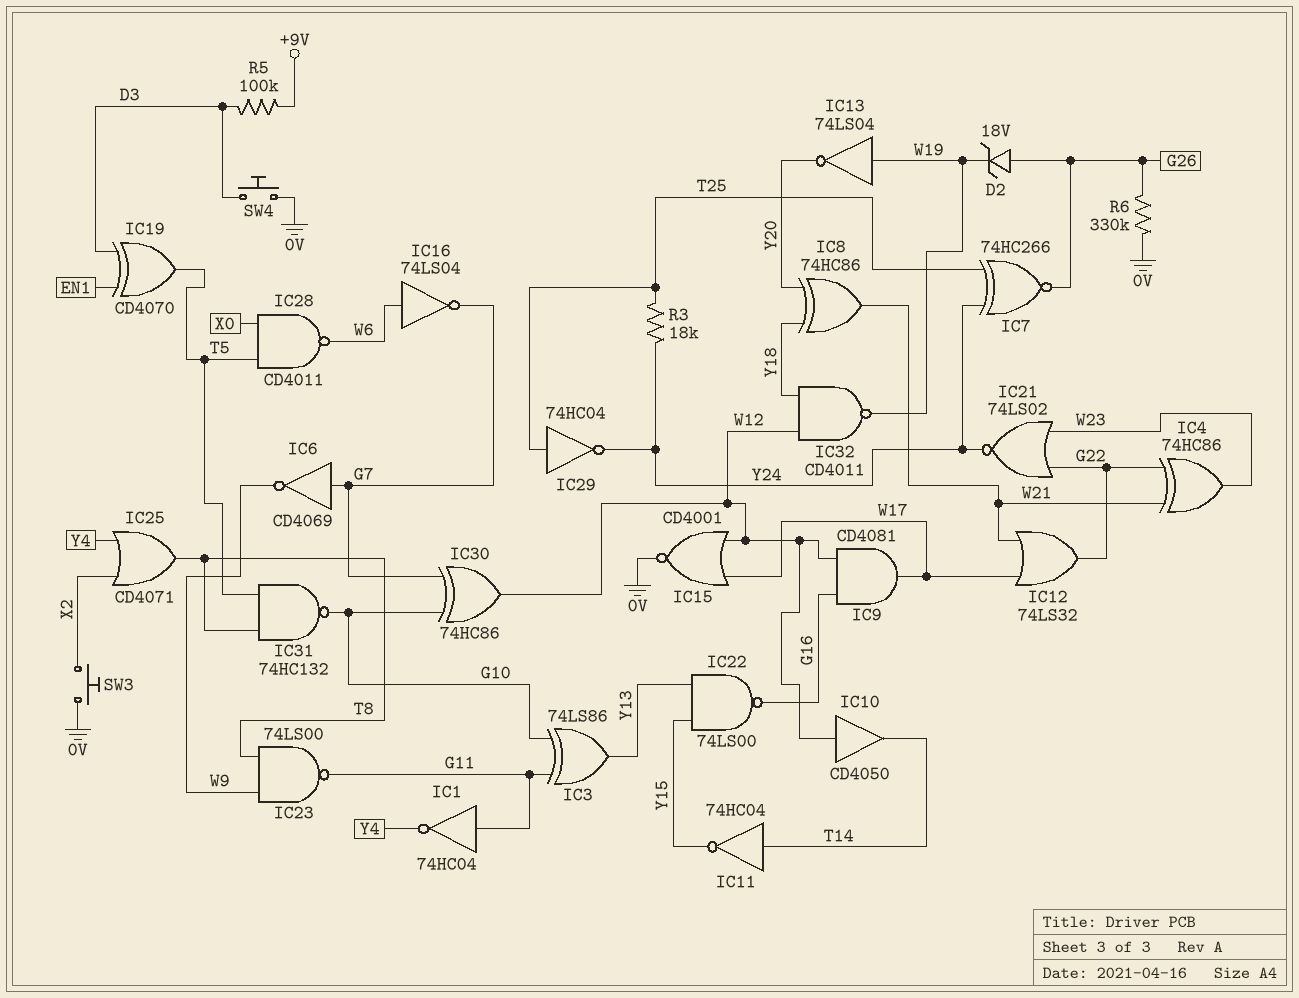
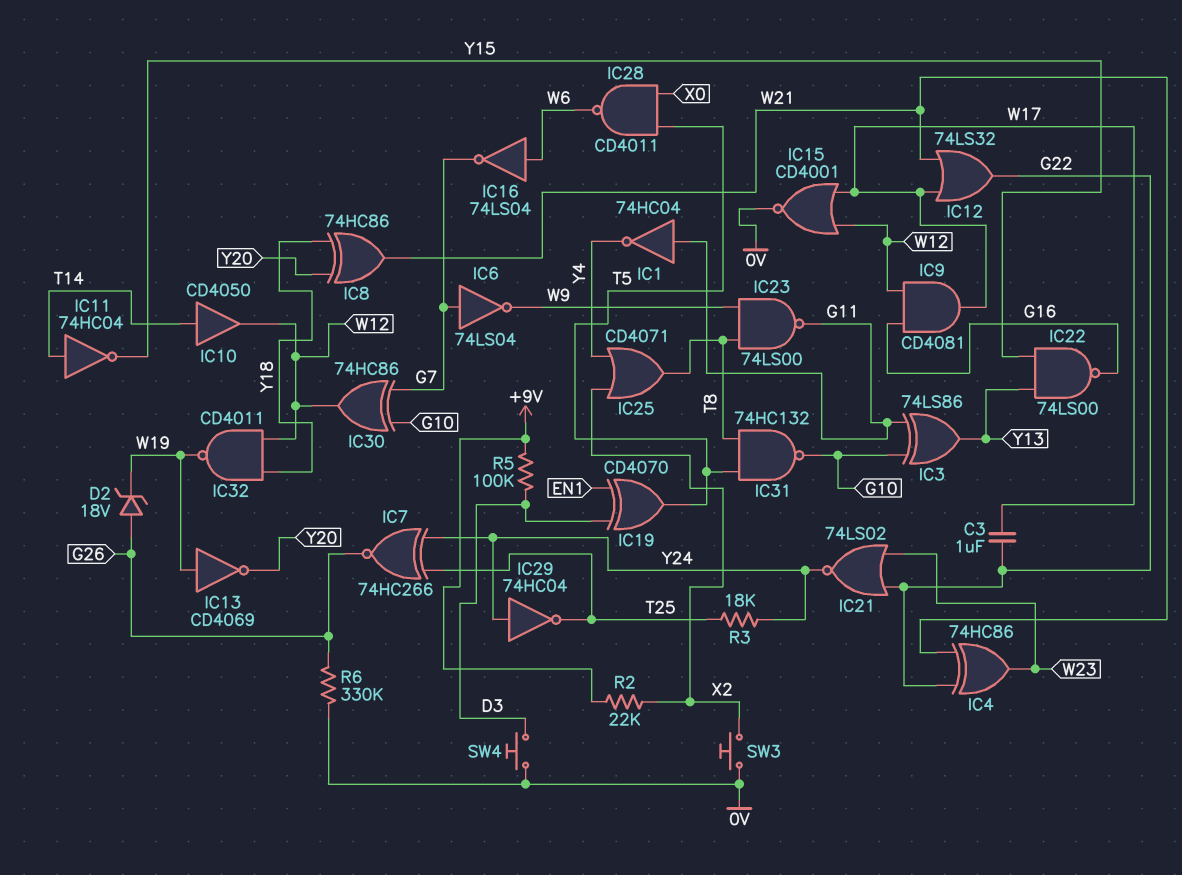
C3: none -> 1uF (G22, W17)
IC6: NOT CD4069 (in G7, out W9) -> NOT 74LS04 (in G7, out W9)
IC10: buffer CD4050 (in W12, out T14) -> buffer CD4050 (in T14, out W12)
IC13: NOT 74LS04 (in W19, out Y20) -> NOT CD4069 (in W19, out Y20)
IC29: NOT 74HC04 (in T25, out Y24) -> NOT 74HC04 (in Y24, out T25)
R2: none -> 22k (+9V, X2)

